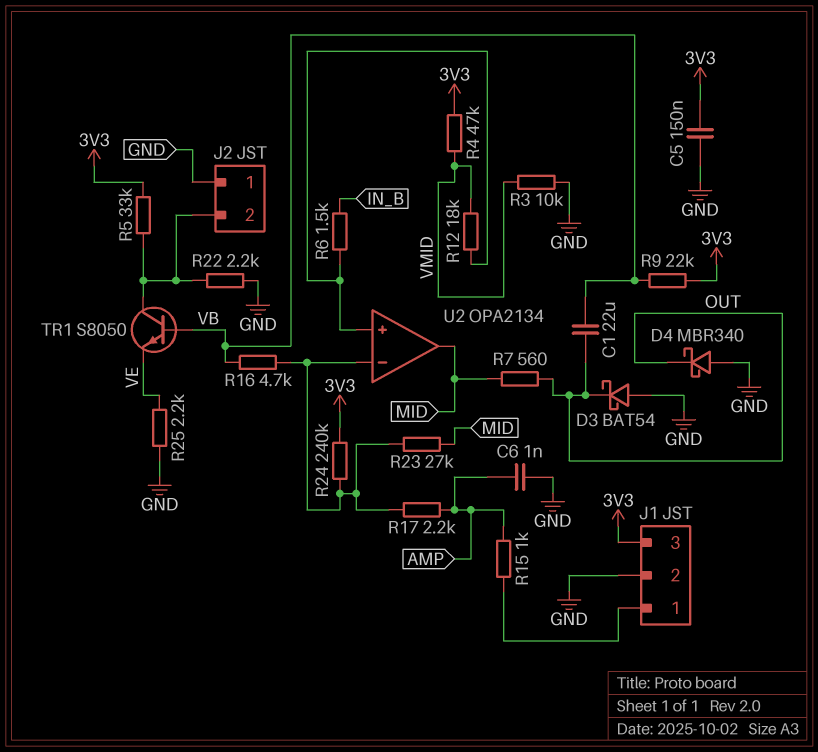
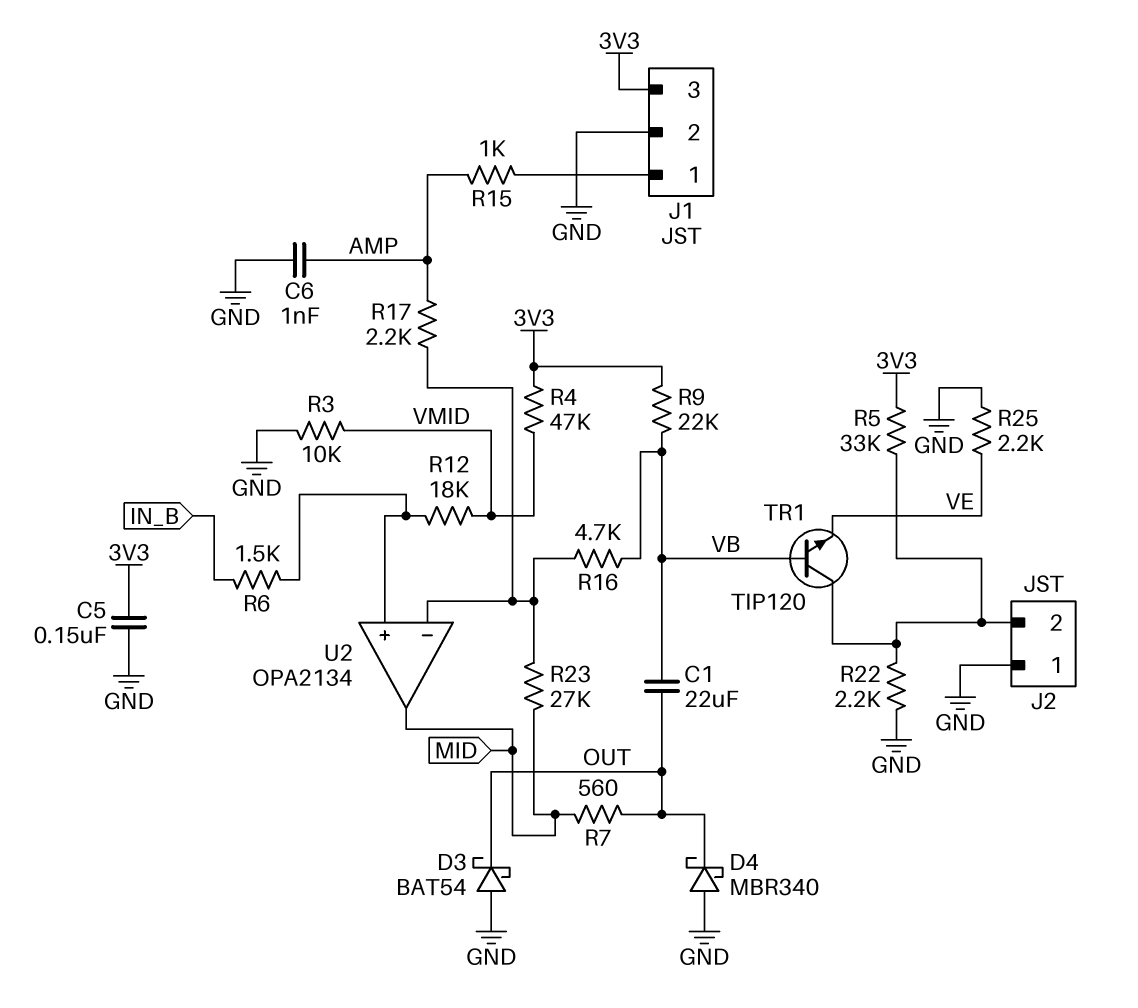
R24: 240k (3V3, U2/in-) -> none
TR1: NPN S8050 (B VB, C J2/2, E VE) -> NPN TIP120 (B VB, C J2/2, E VE)

